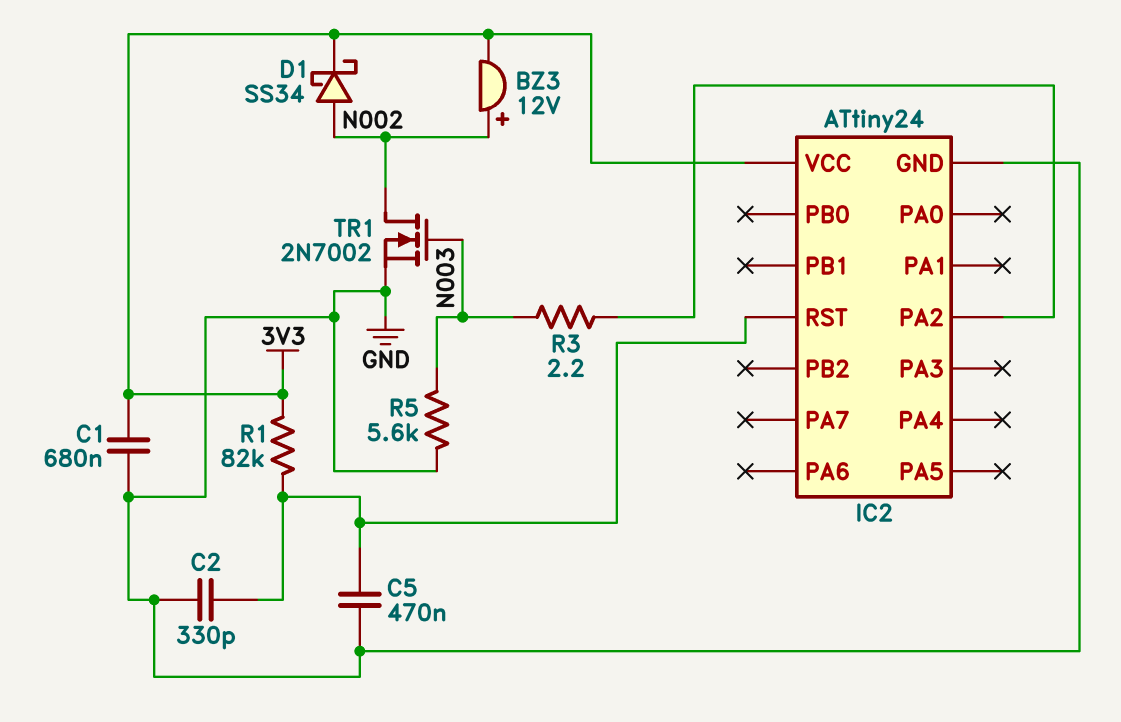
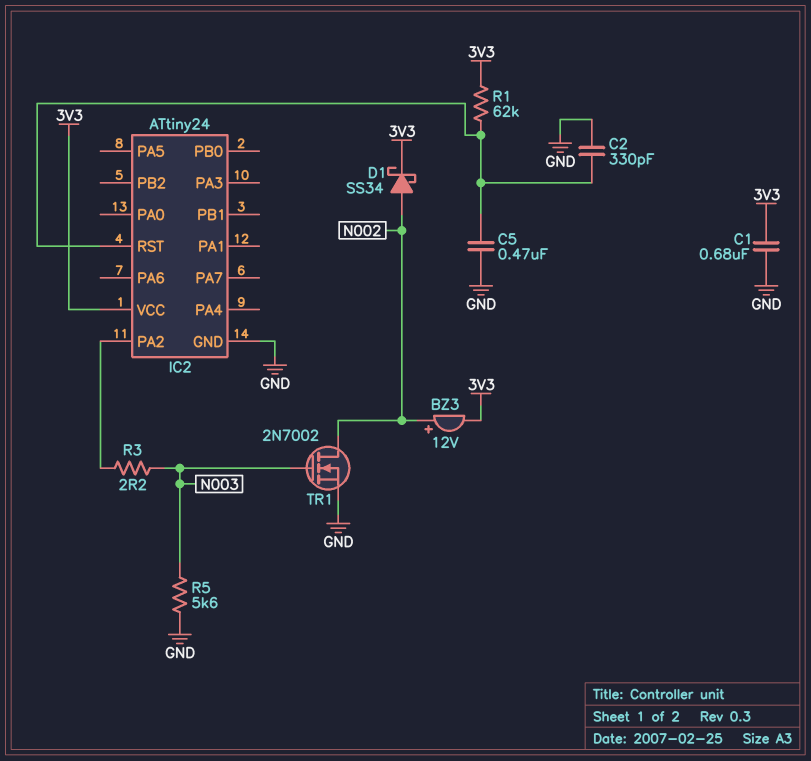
R1: 82k (3V3, IC2/RST) -> 62k (3V3, IC2/RST)

